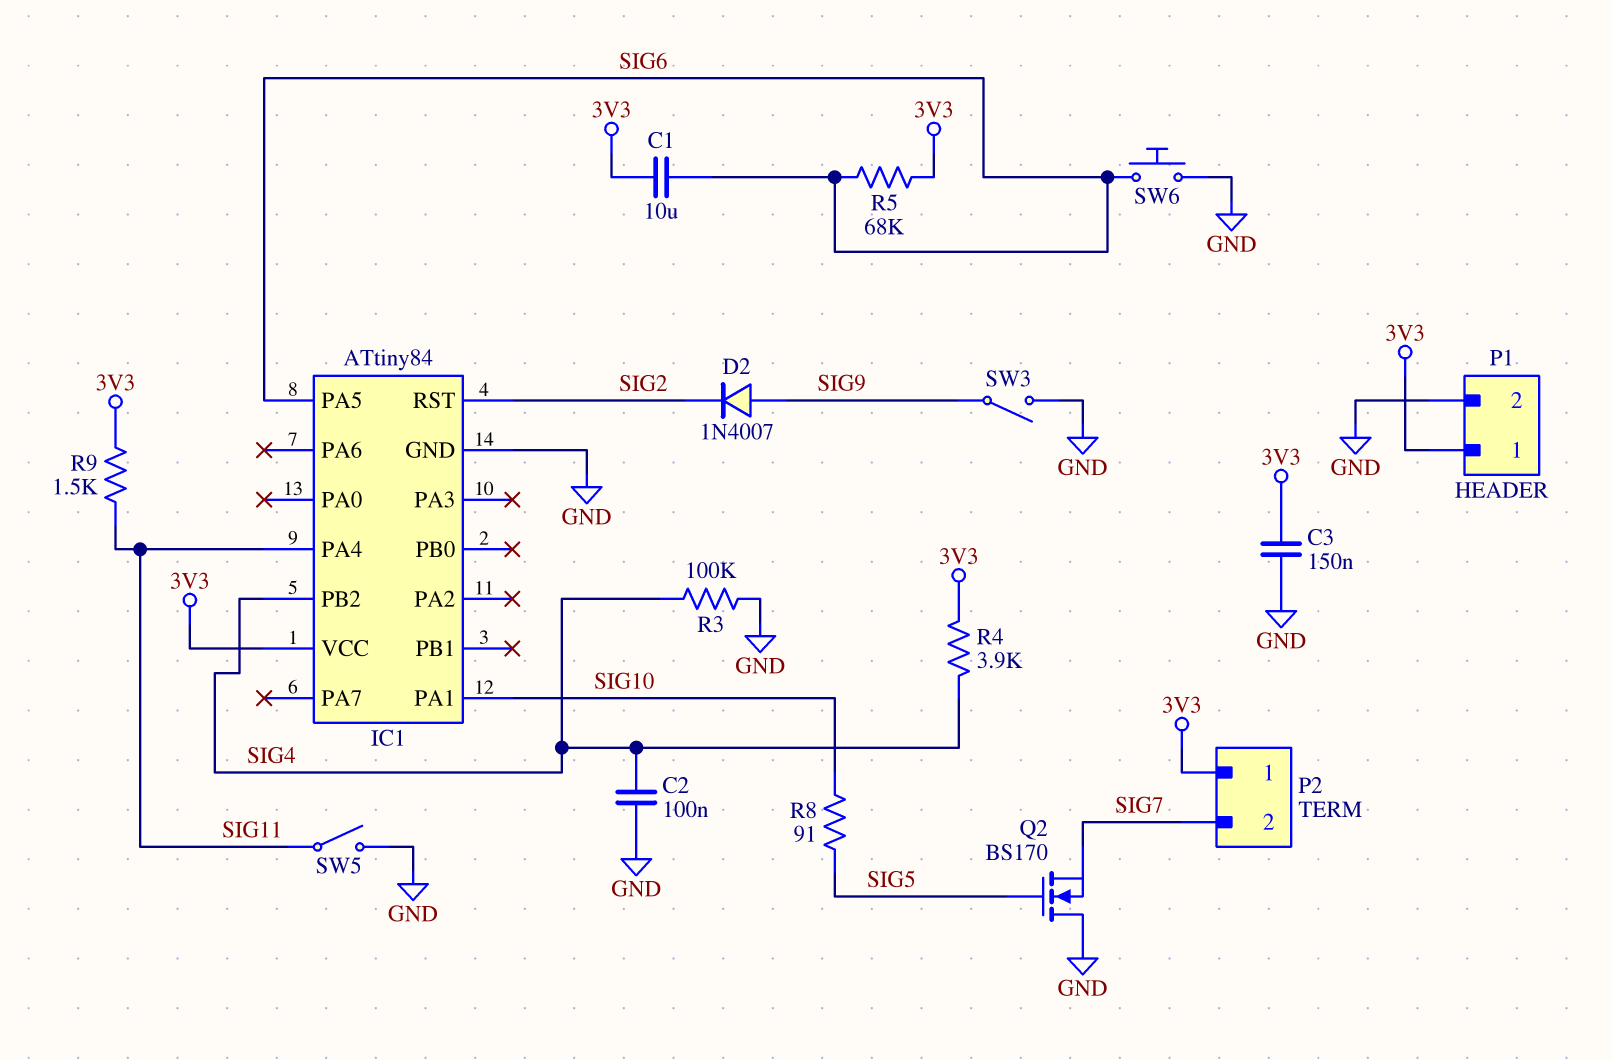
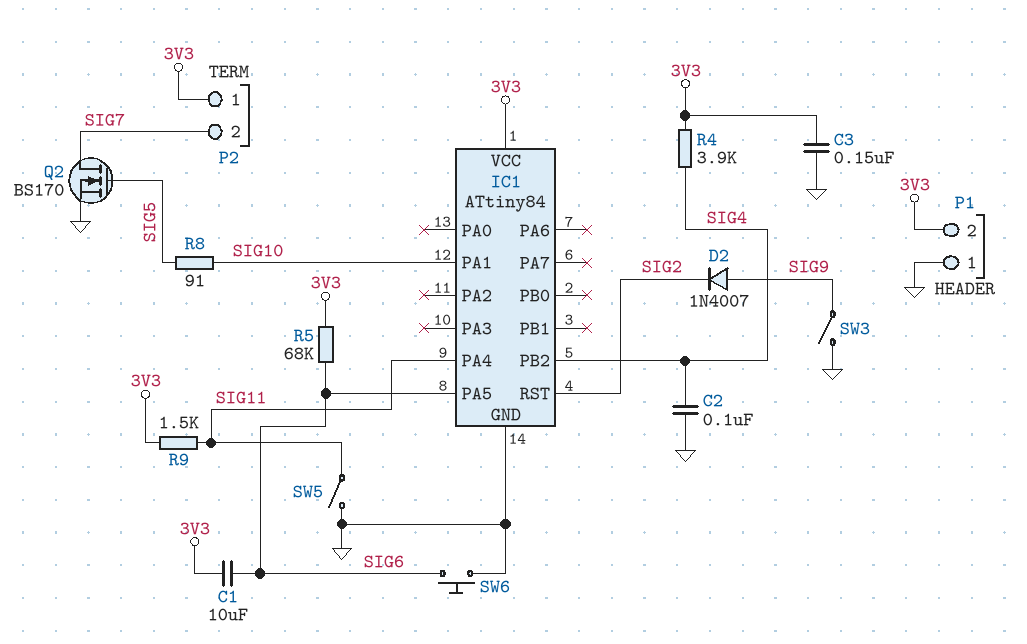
P1 pin 1: 3V3 -> GND
P1 pin 2: GND -> 3V3
Q2: NMOS BS170 (G SIG5, D GND, S SIG7) -> NMOS BS170 (G SIG5, D SIG7, S GND)
R3: 100k (GND, SIG4) -> none

